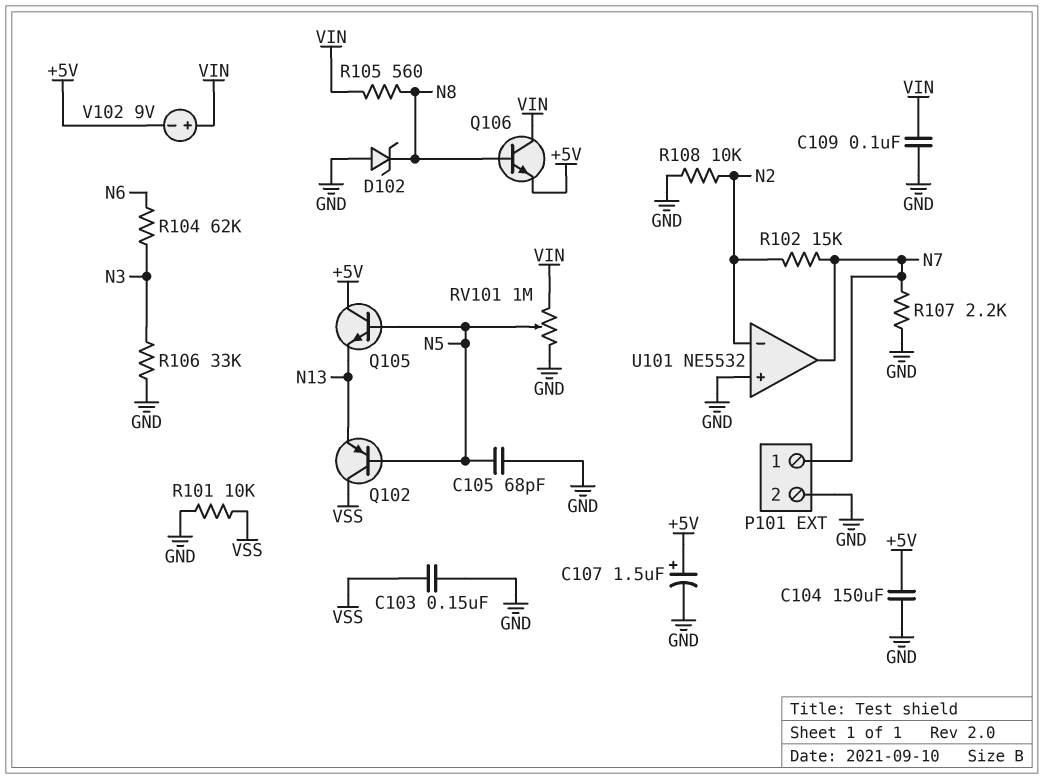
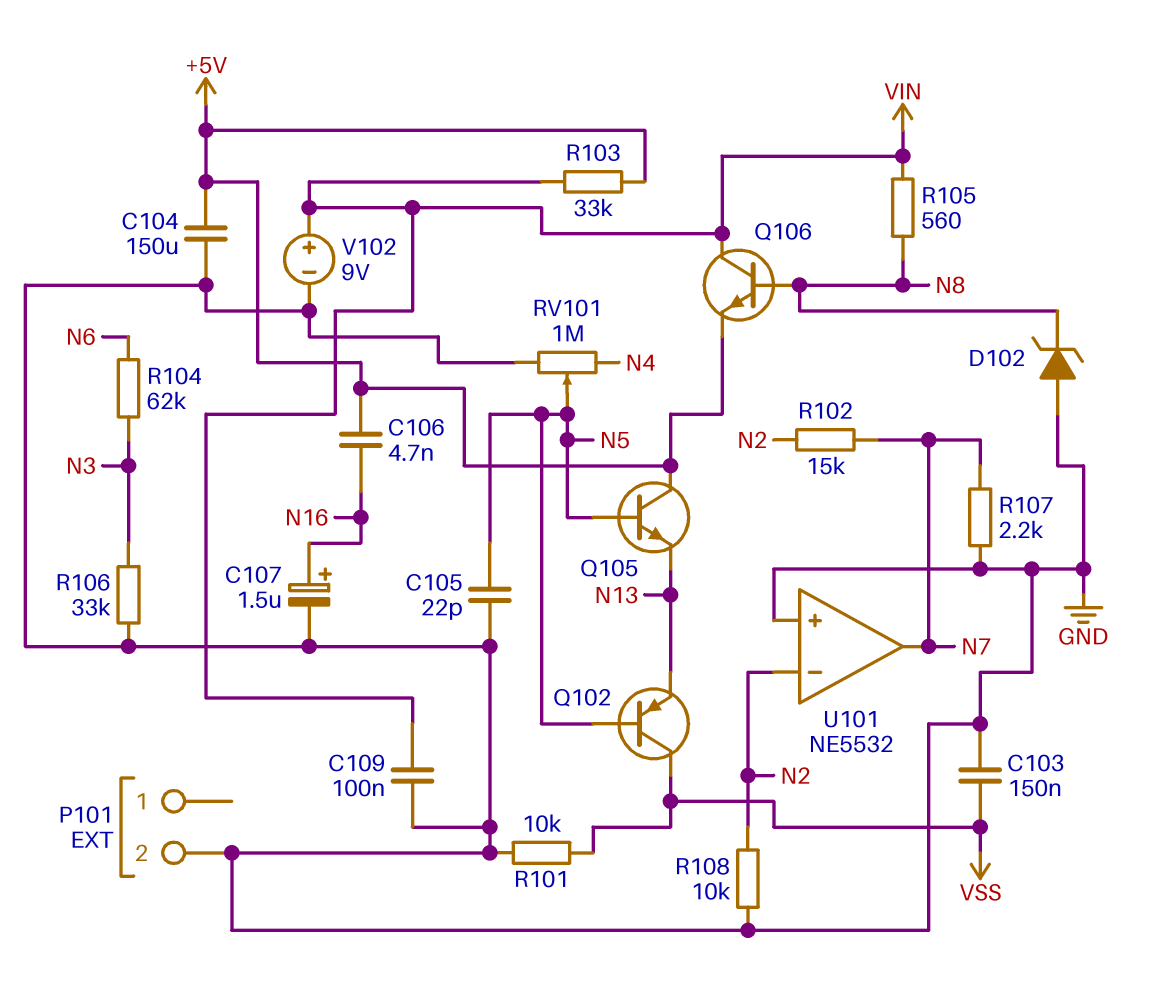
C105: 68pF (GND, N5) -> 22pF (GND, N5)
C106: none -> 4.7nF (+5V, N16)
C107: 1.5uF (plus +5V, minus GND) -> 1.5uF (plus N16, minus GND)
P101 pin 1: N7 -> none
R103: none -> 33k (+5V, VIN)
RV101: 1M (GND, VIN, wiper N5) -> 1M (GND, N4, wiper N5)
V102: 9V (plus VIN, minus +5V) -> 9V (plus VIN, minus GND)

